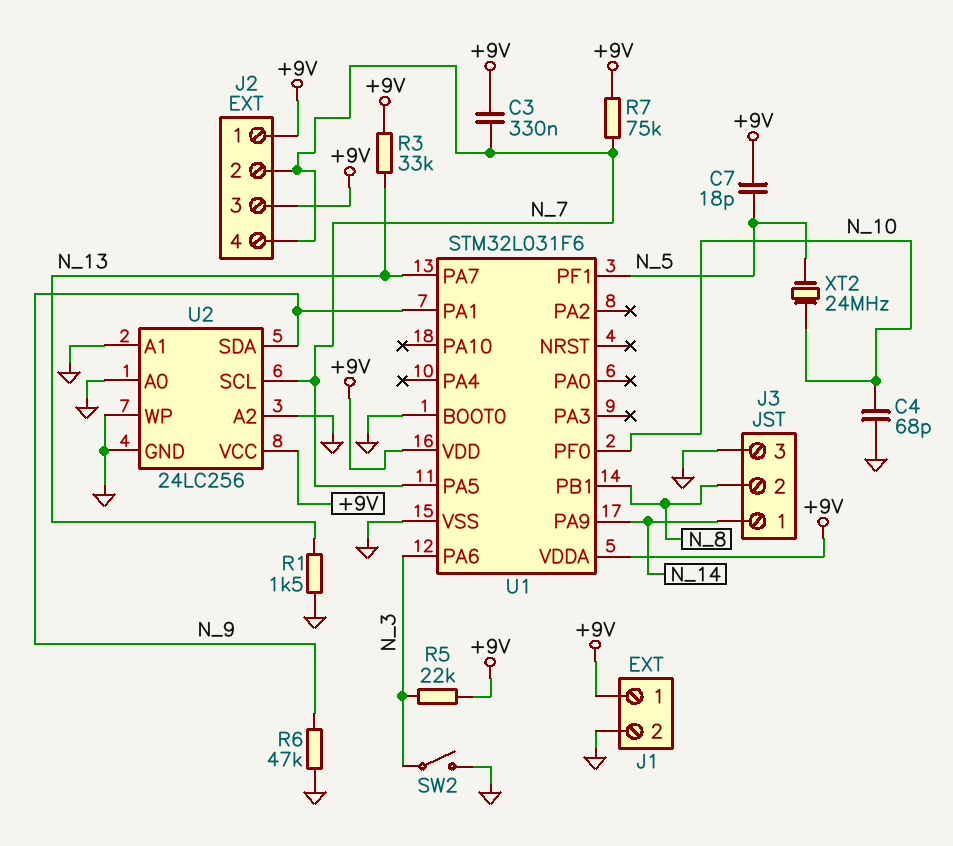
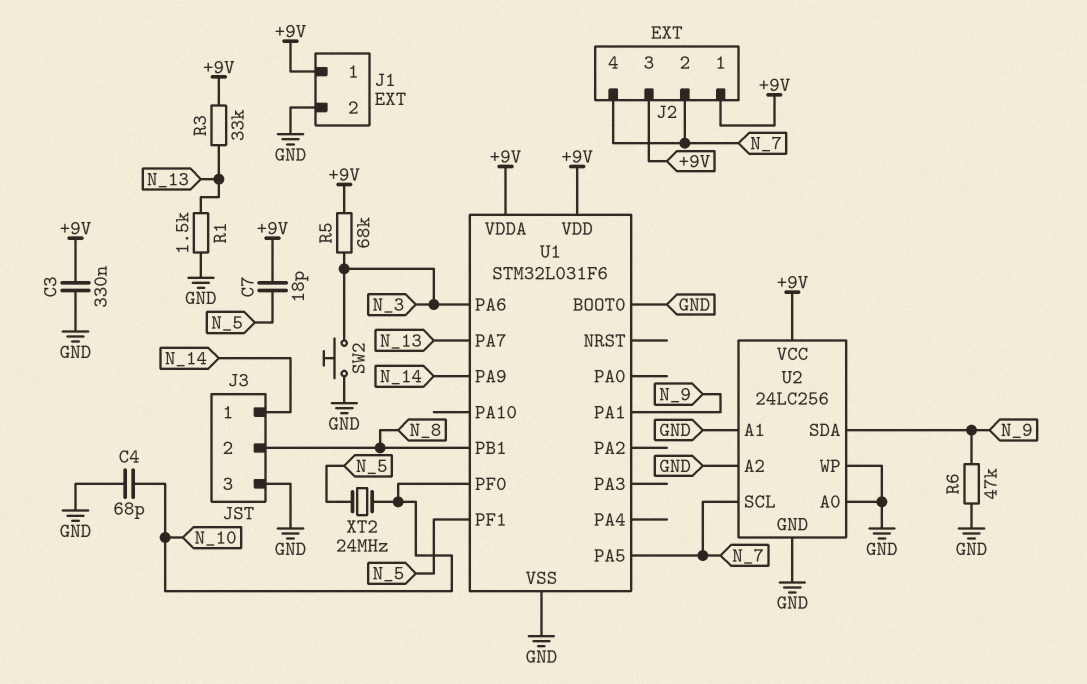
C3: 330nF (+9V, N_7) -> 330nF (+9V, GND)
R5: 22k (+9V, N_3) -> 68k (+9V, N_3)
R7: 75k (+9V, N_7) -> none
SW2: switch (GND, N_3) -> button (GND, N_3)

